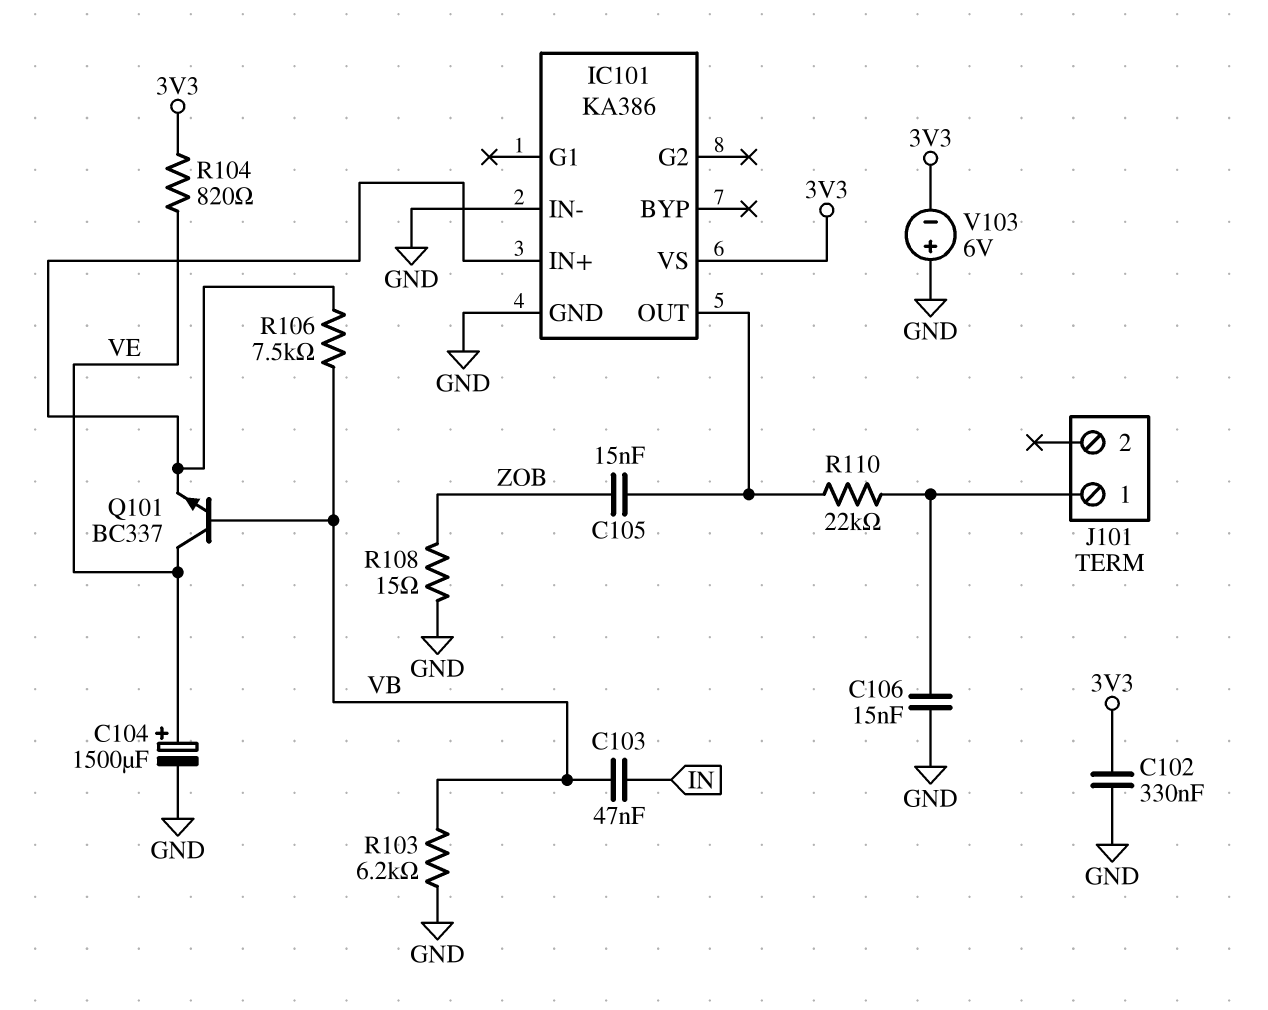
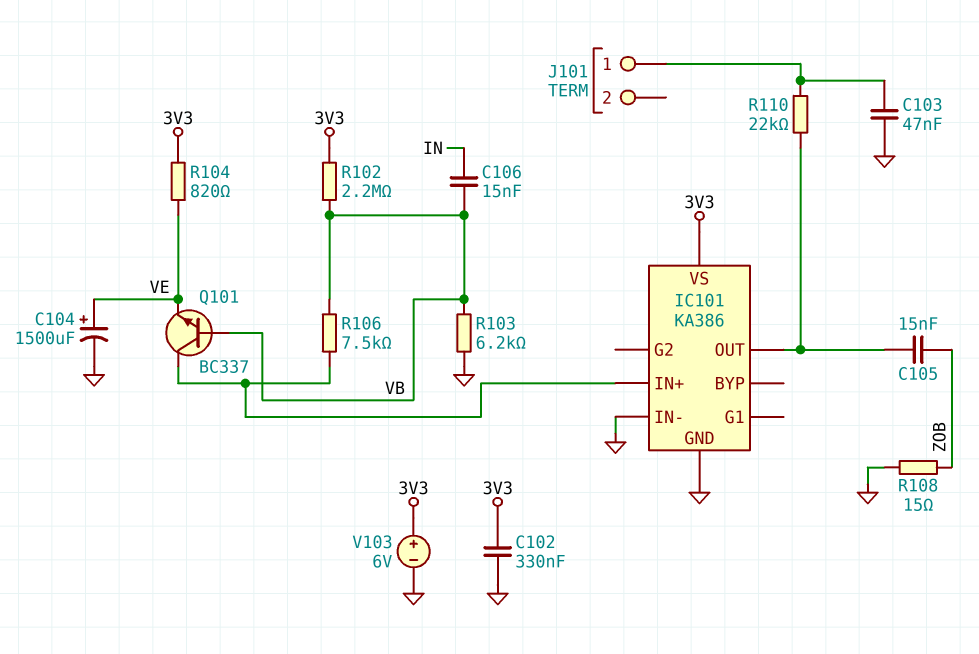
C103: 47nF (IN, VB) -> 47nF (GND, J101/1)
C106: 15nF (GND, J101/1) -> 15nF (IN, VB)
Q101: NPN BC337 (B VB, C VE, E IC101/IN+) -> NPN BC337 (B VB, C IC101/IN+, E VE)
R102: none -> 2.2M (3V3, VB)
V103: 6V (plus GND, minus 3V3) -> 6V (plus 3V3, minus GND)

